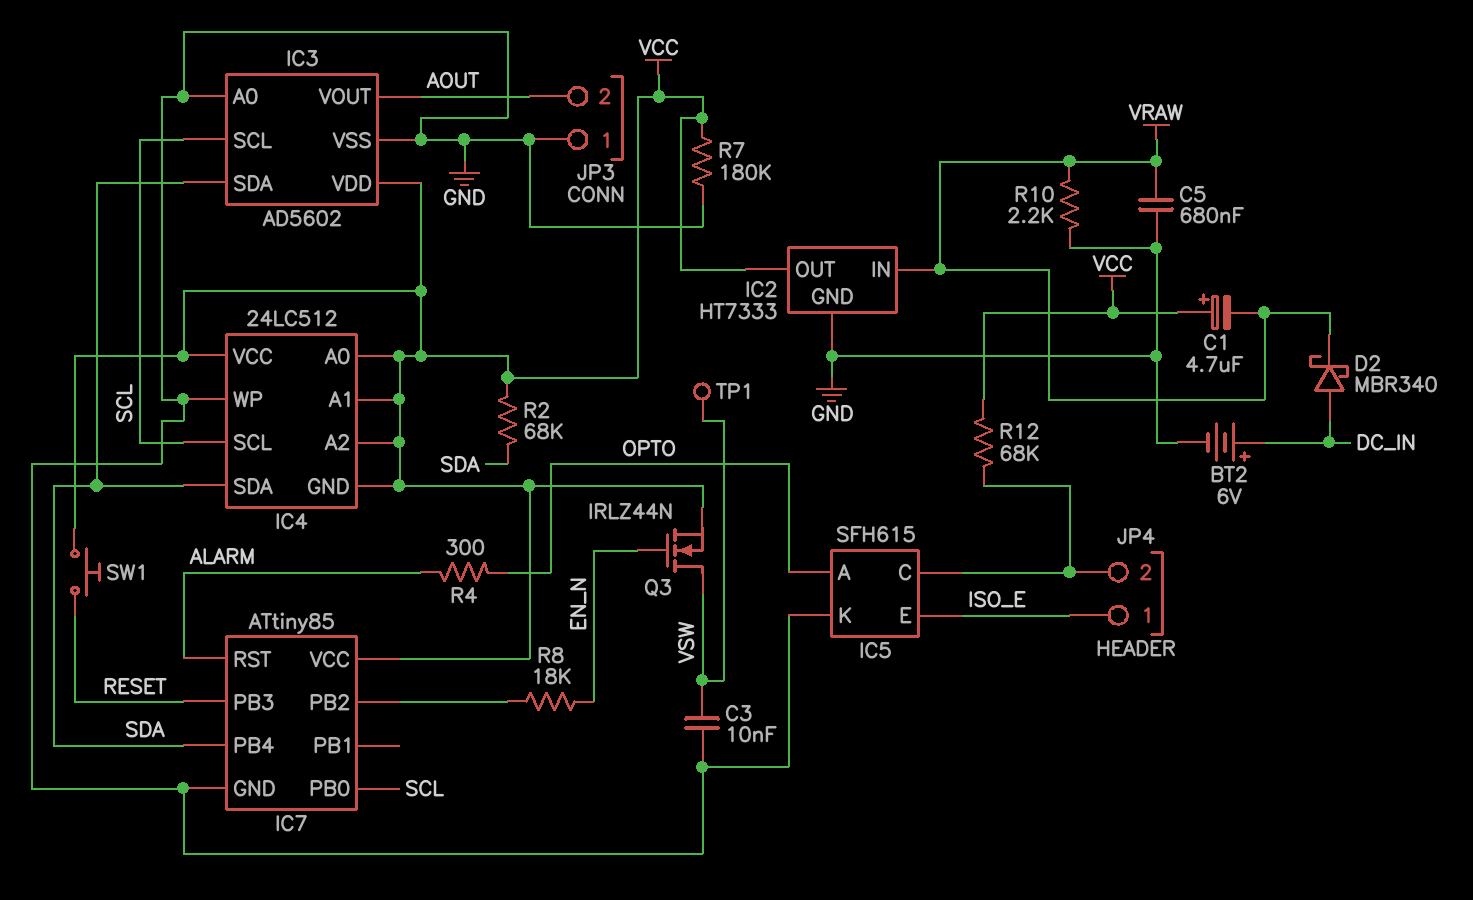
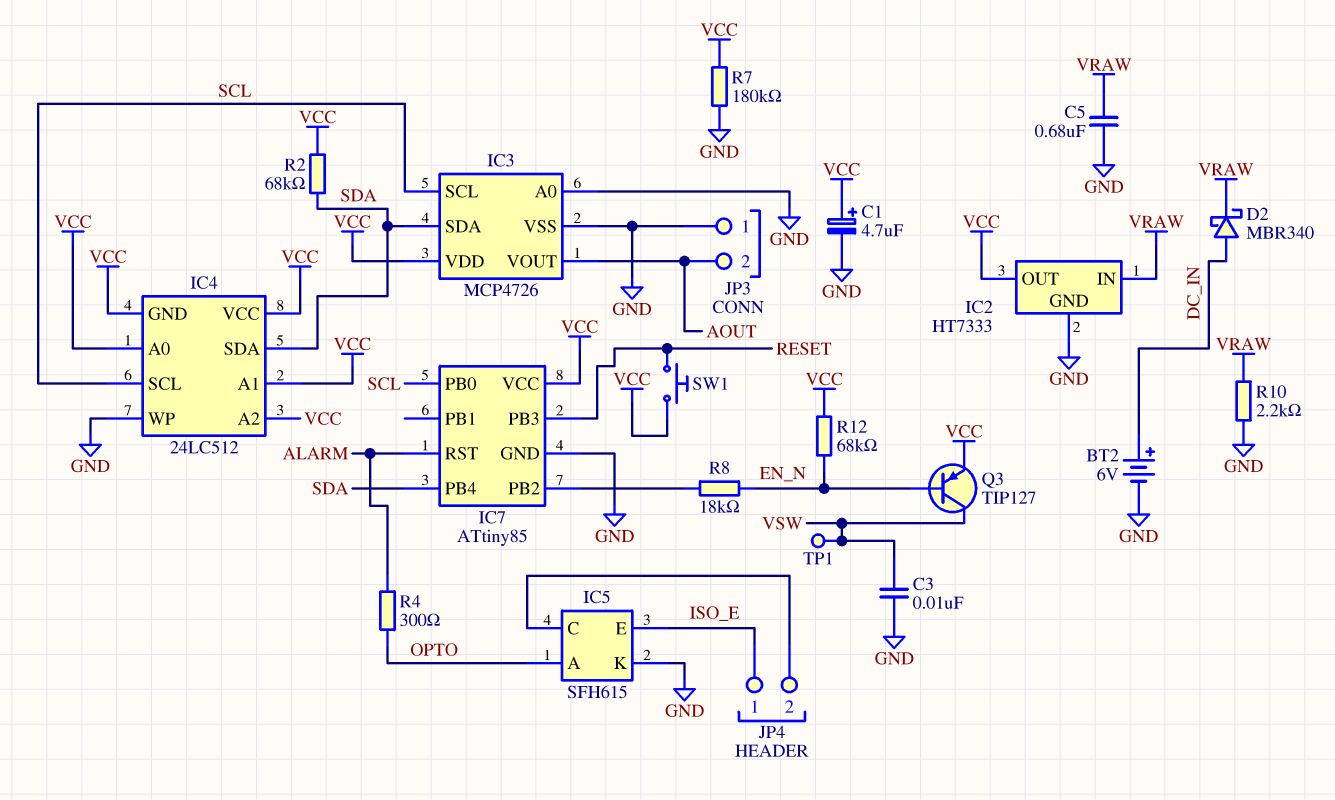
C1: 4.7uF (plus VCC, minus VRAW) -> 4.7uF (plus VCC, minus GND)
IC3: AD5602 -> MCP4726
Q3: NMOS IRLZ44N (G EN_N, D VSW, S VCC) -> PNP TIP127 (B EN_N, C VSW, E VCC)
R12: 68k (IC5/C, VCC) -> 68k (EN_N, VCC)

